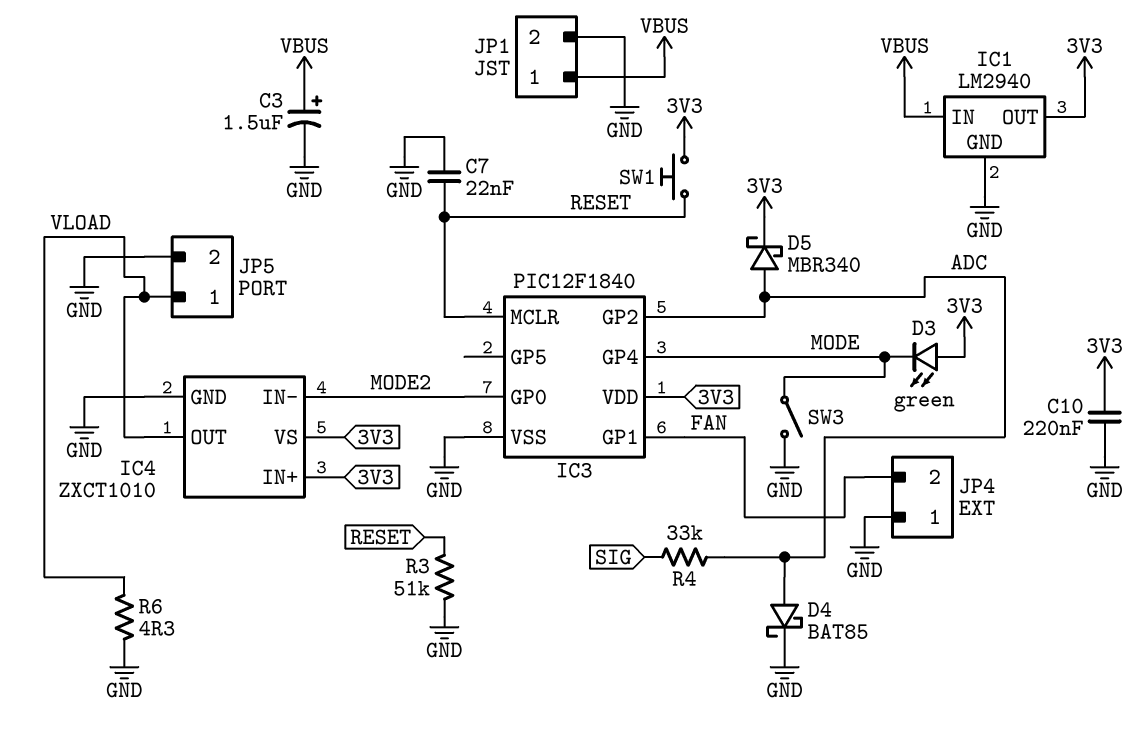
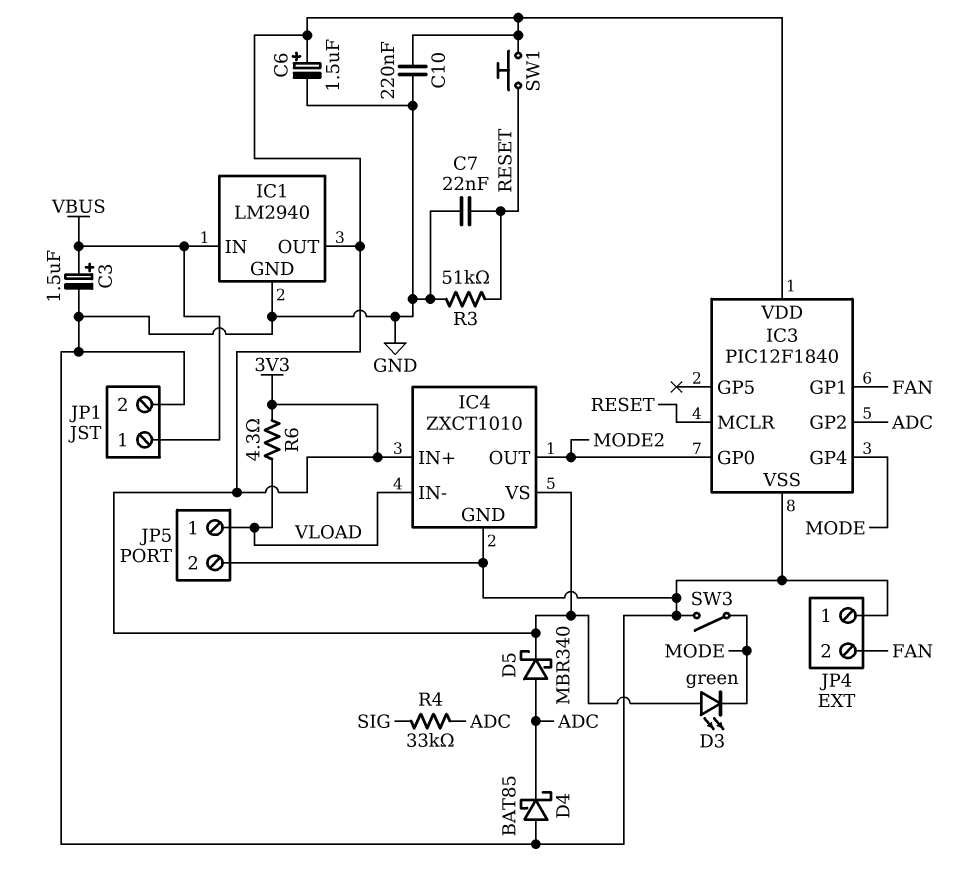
C6: none -> 1.5uF (plus 3V3, minus GND)
D4: schottky BAT85 (A ADC, K GND) -> schottky BAT85 (A GND, K ADC)
IC4 pin IN-: MODE2 -> VLOAD
IC4 pin OUT: VLOAD -> MODE2
R6: 4.3 (GND, VLOAD) -> 4.3 (3V3, VLOAD)

